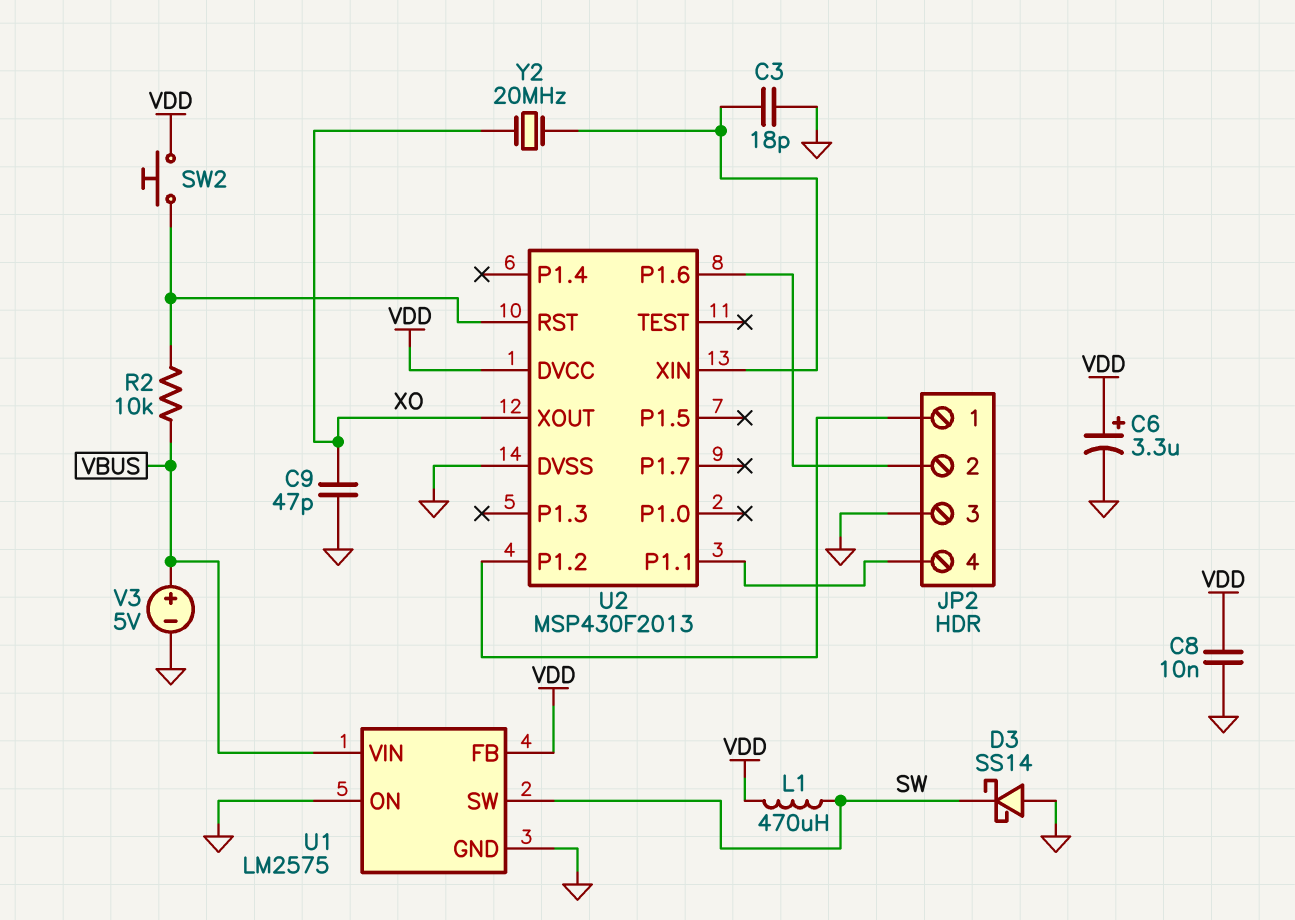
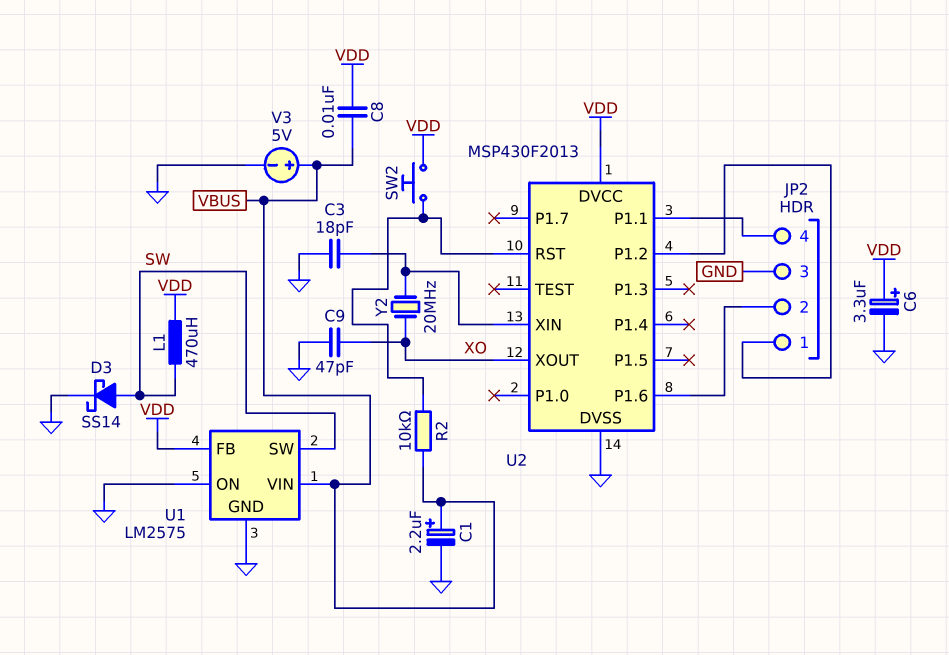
C1: none -> 2.2uF (plus VBUS, minus GND)
C8: 10nF (GND, VDD) -> 10nF (VBUS, VDD)
D3: schottky SS14 (A GND, K SW) -> schottky SS14 (A SW, K GND)

